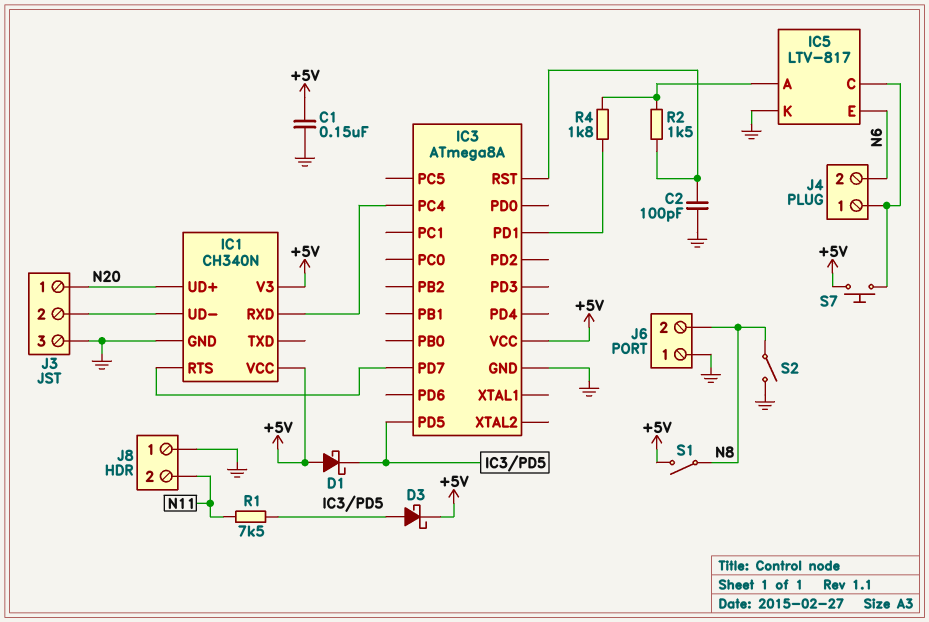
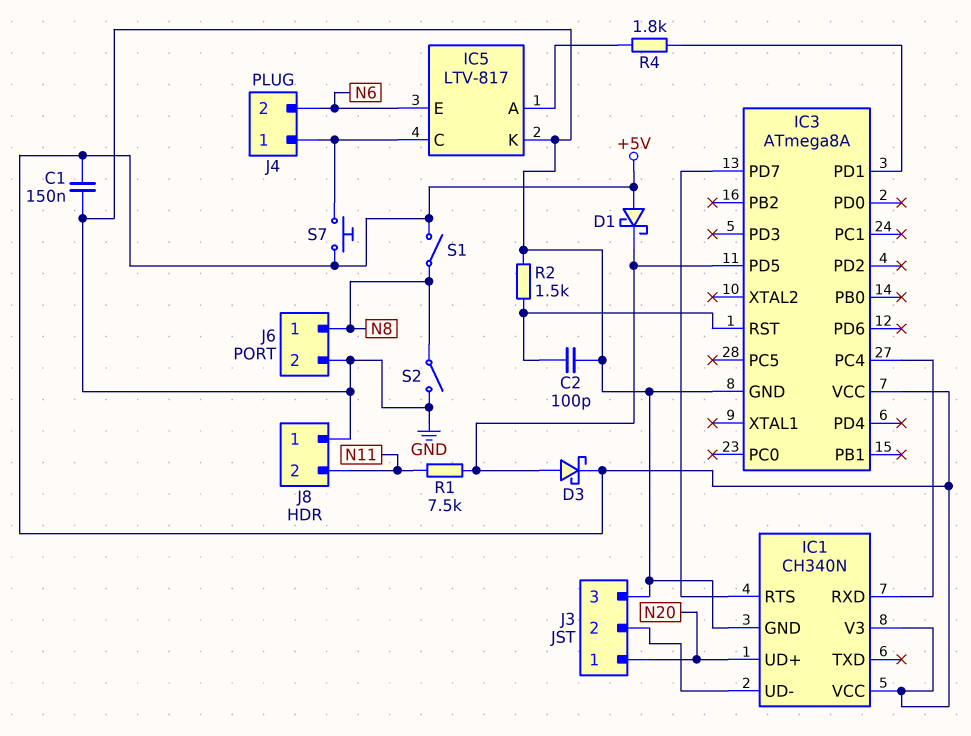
J6 pin 1: GND -> N8
J6 pin 2: N8 -> GND
R2: 1.5k (IC3/RST, IC5/A) -> 1.5k (GND, IC3/RST)

